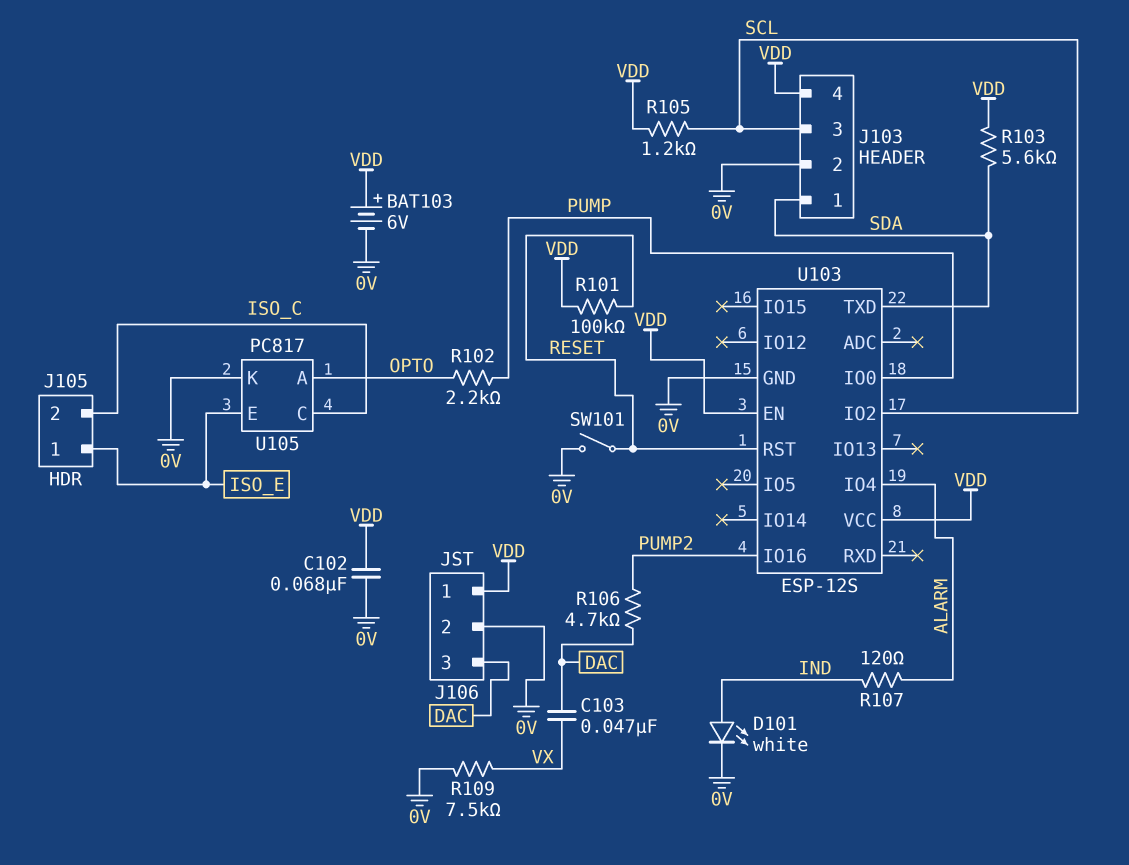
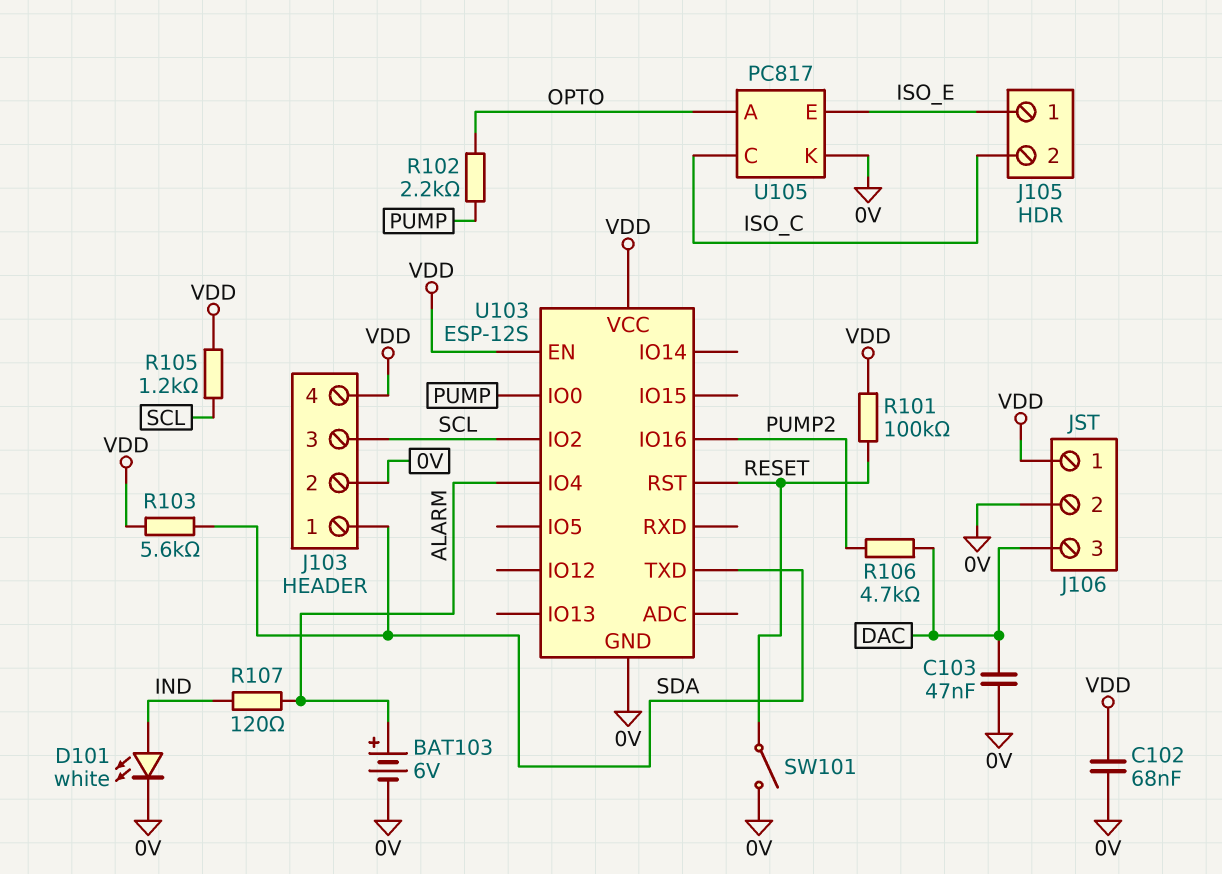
BAT103: 6V (plus VDD, minus 0V) -> 6V (plus ALARM, minus 0V)
C103: 47nF (DAC, VX) -> 47nF (0V, DAC)
R109: 7.5k (0V, VX) -> none

